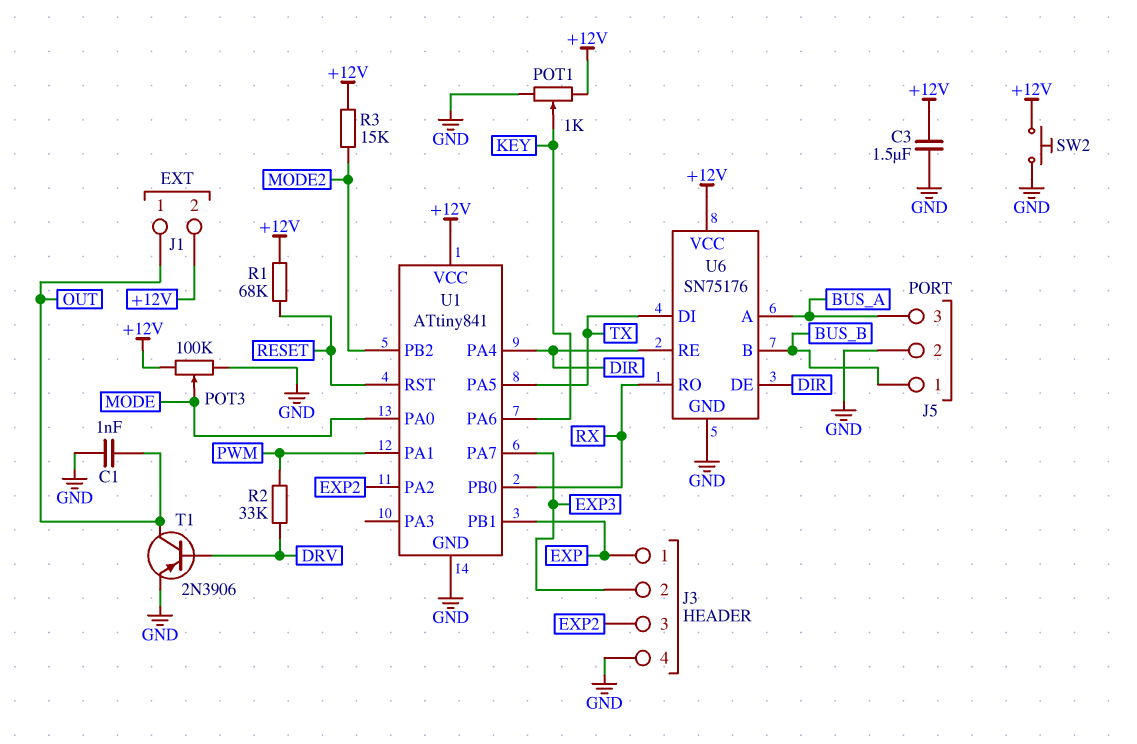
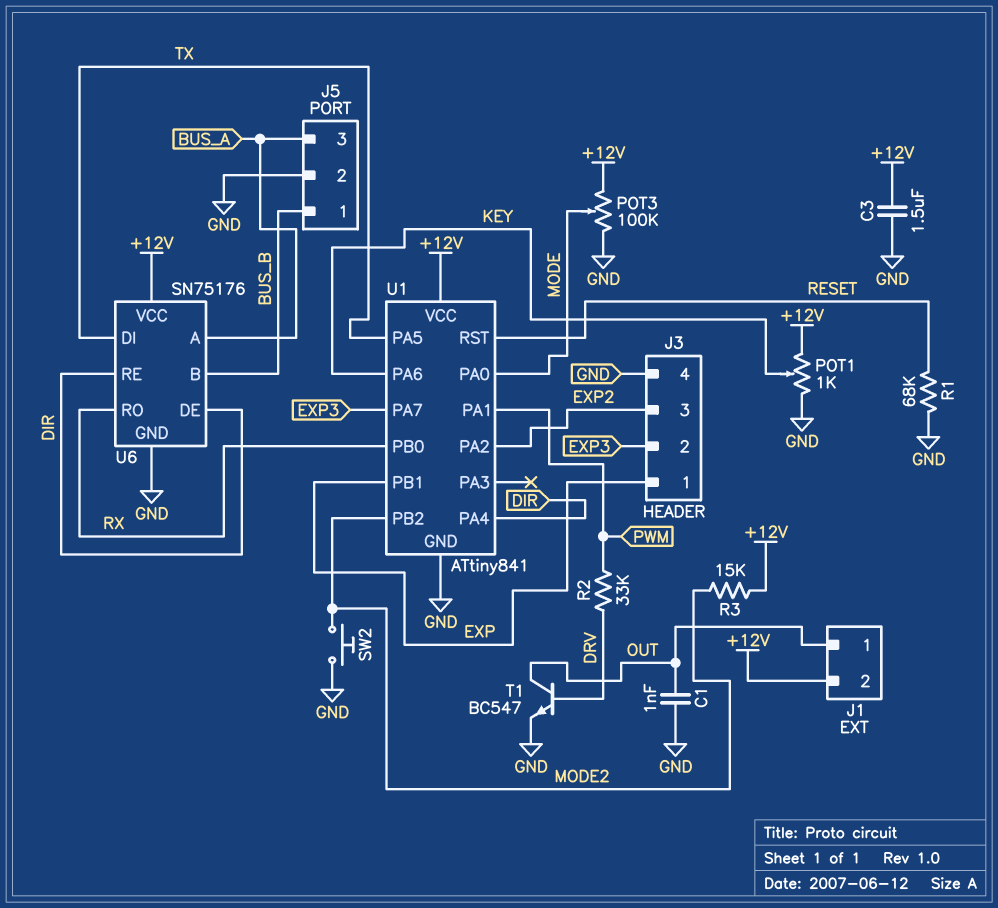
R1: 68k (+12V, RESET) -> 68k (GND, RESET)
SW2: button (+12V, GND) -> button (GND, MODE2)
T1: PNP 2N3906 (B DRV, C OUT, E GND) -> NPN BC547 (B DRV, C OUT, E GND)

